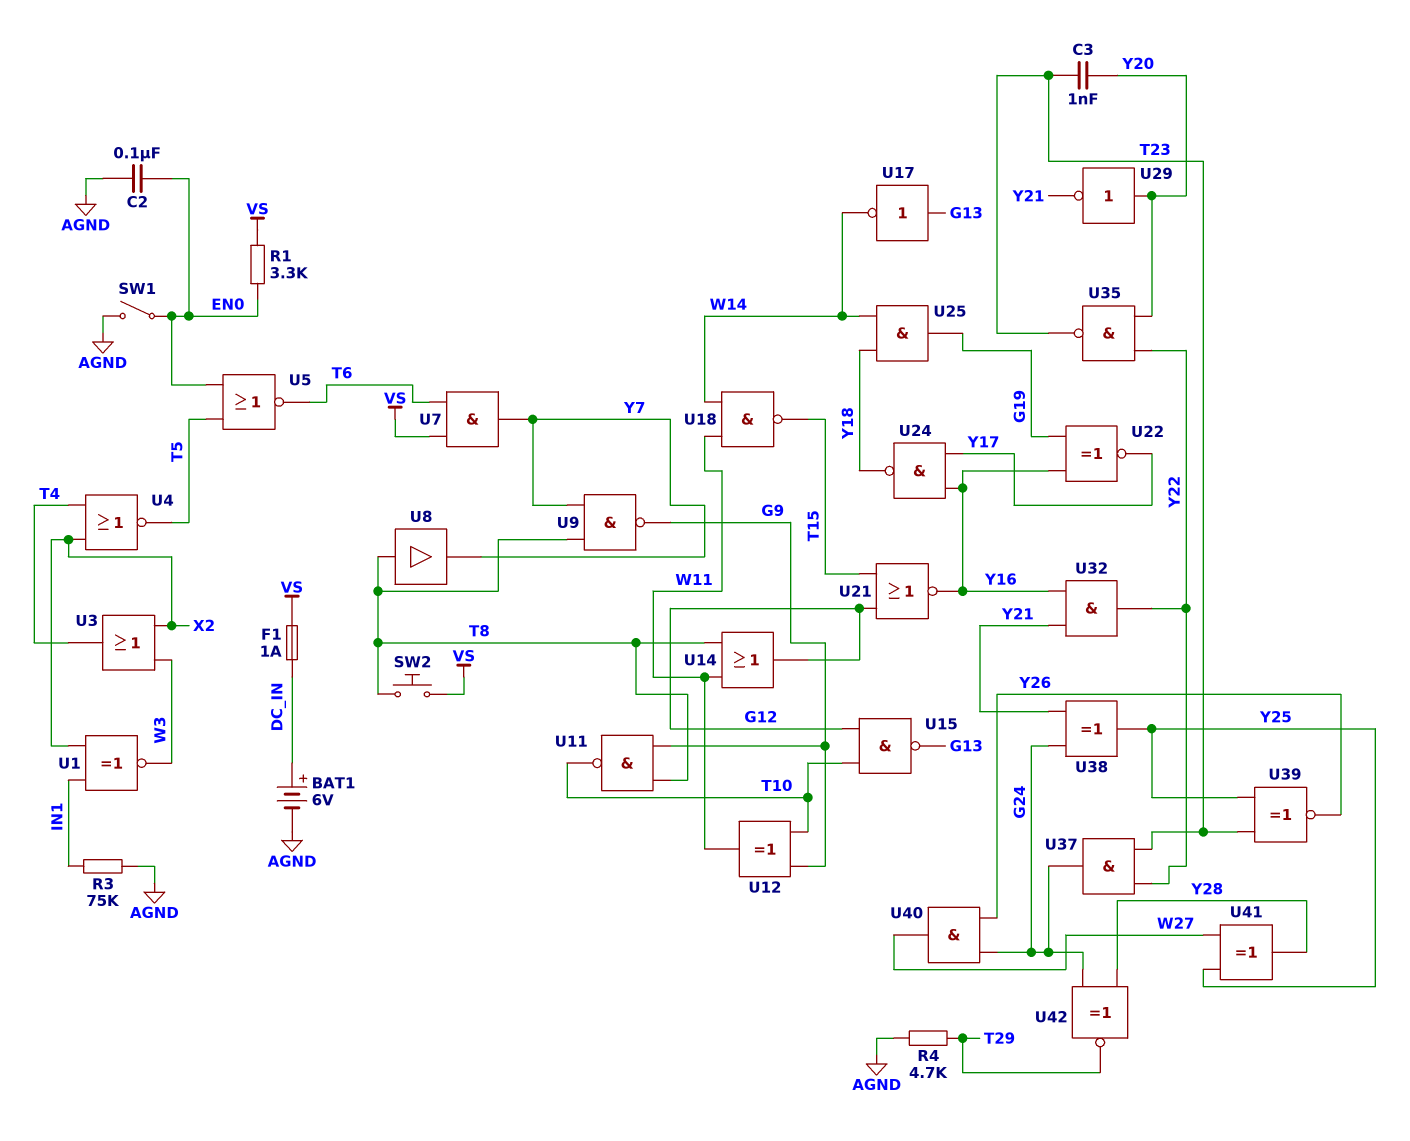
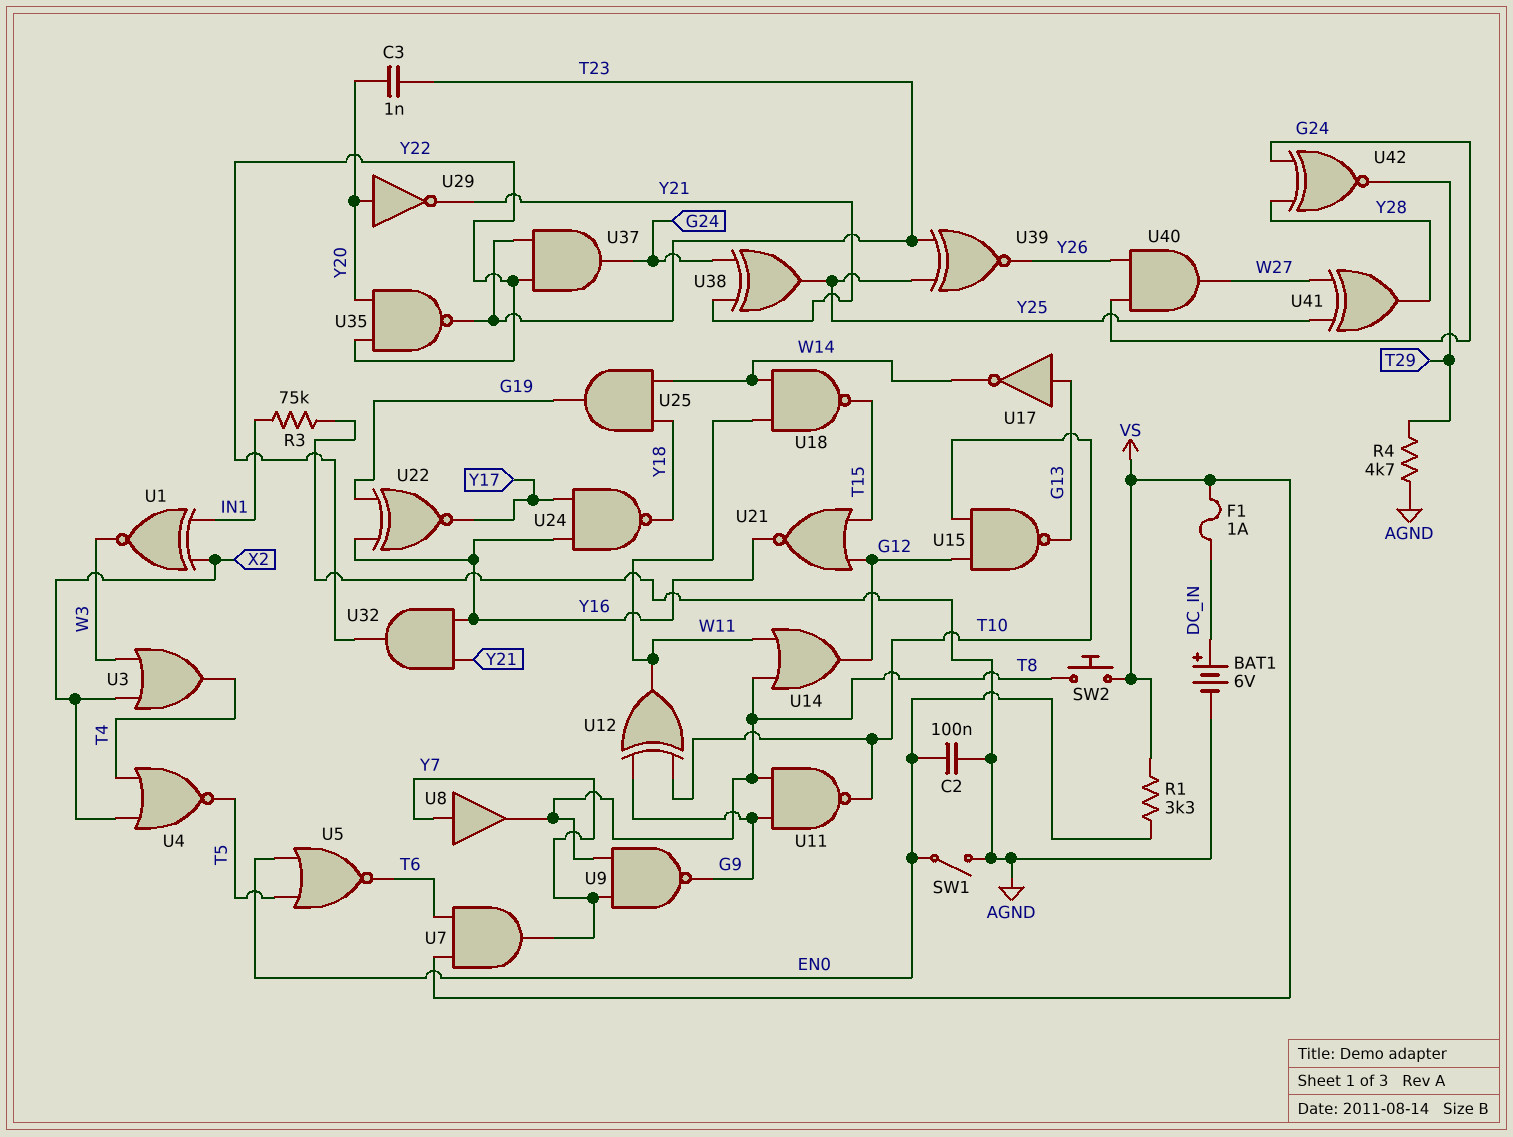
U8: buffer (in T8, out Y7) -> buffer (in Y7, out T8)

